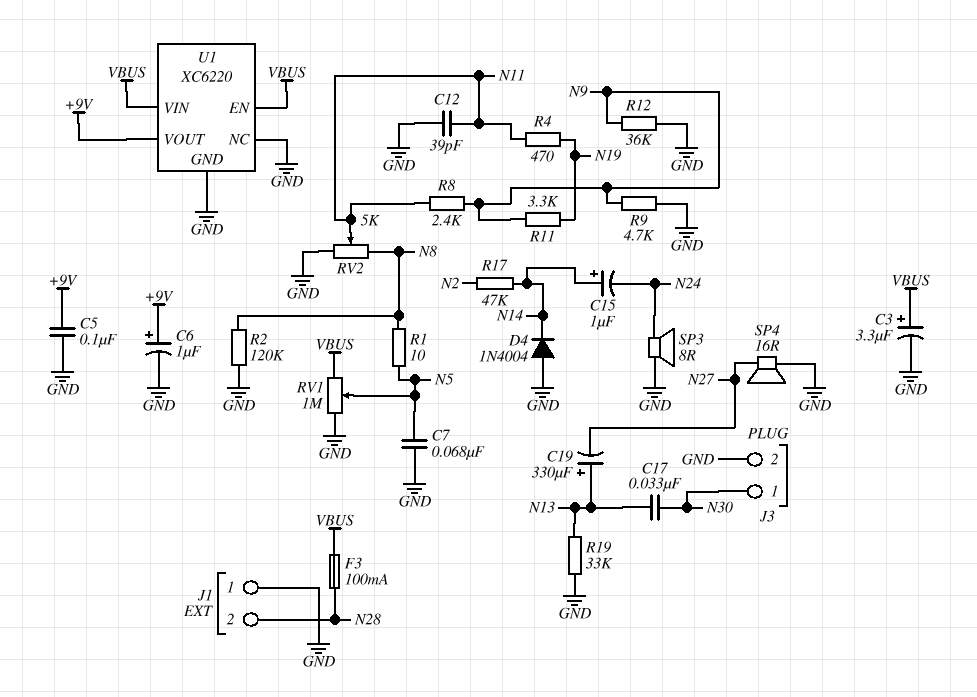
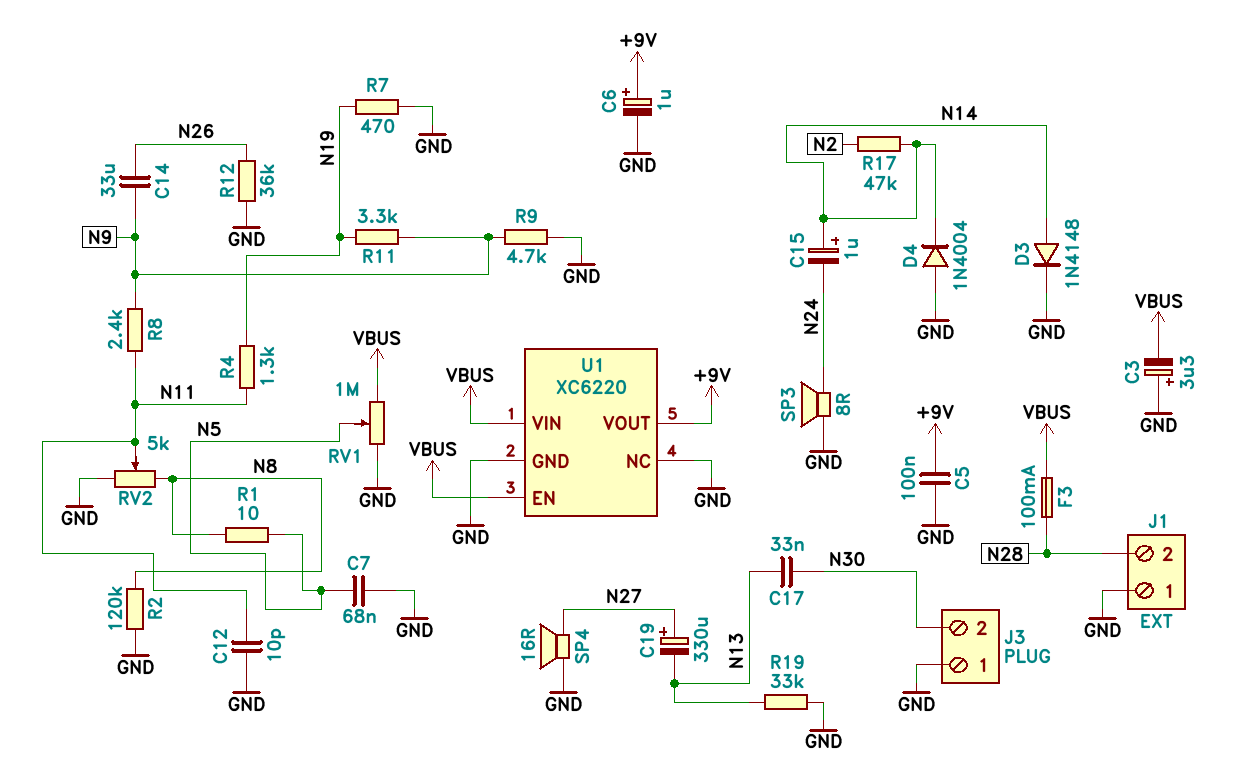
C3: 3.3uF (plus VBUS, minus GND) -> 3.3uF (plus GND, minus VBUS)
C12: 39pF (GND, N11) -> 10pF (GND, N11)
C14: none -> 33uF (N9, N26)
C19: 330uF (plus N13, minus N27) -> 330uF (plus N27, minus N13)
D3: none -> diode 1N4148 (A N14, K GND)
J3 pin 1: N30 -> GND
J3 pin 2: GND -> N30
R4: 470 (N11, N19) -> 1.3k (N11, N19)
R7: none -> 470 (GND, N19)
R12: 36k (GND, N9) -> 36k (GND, N26)

